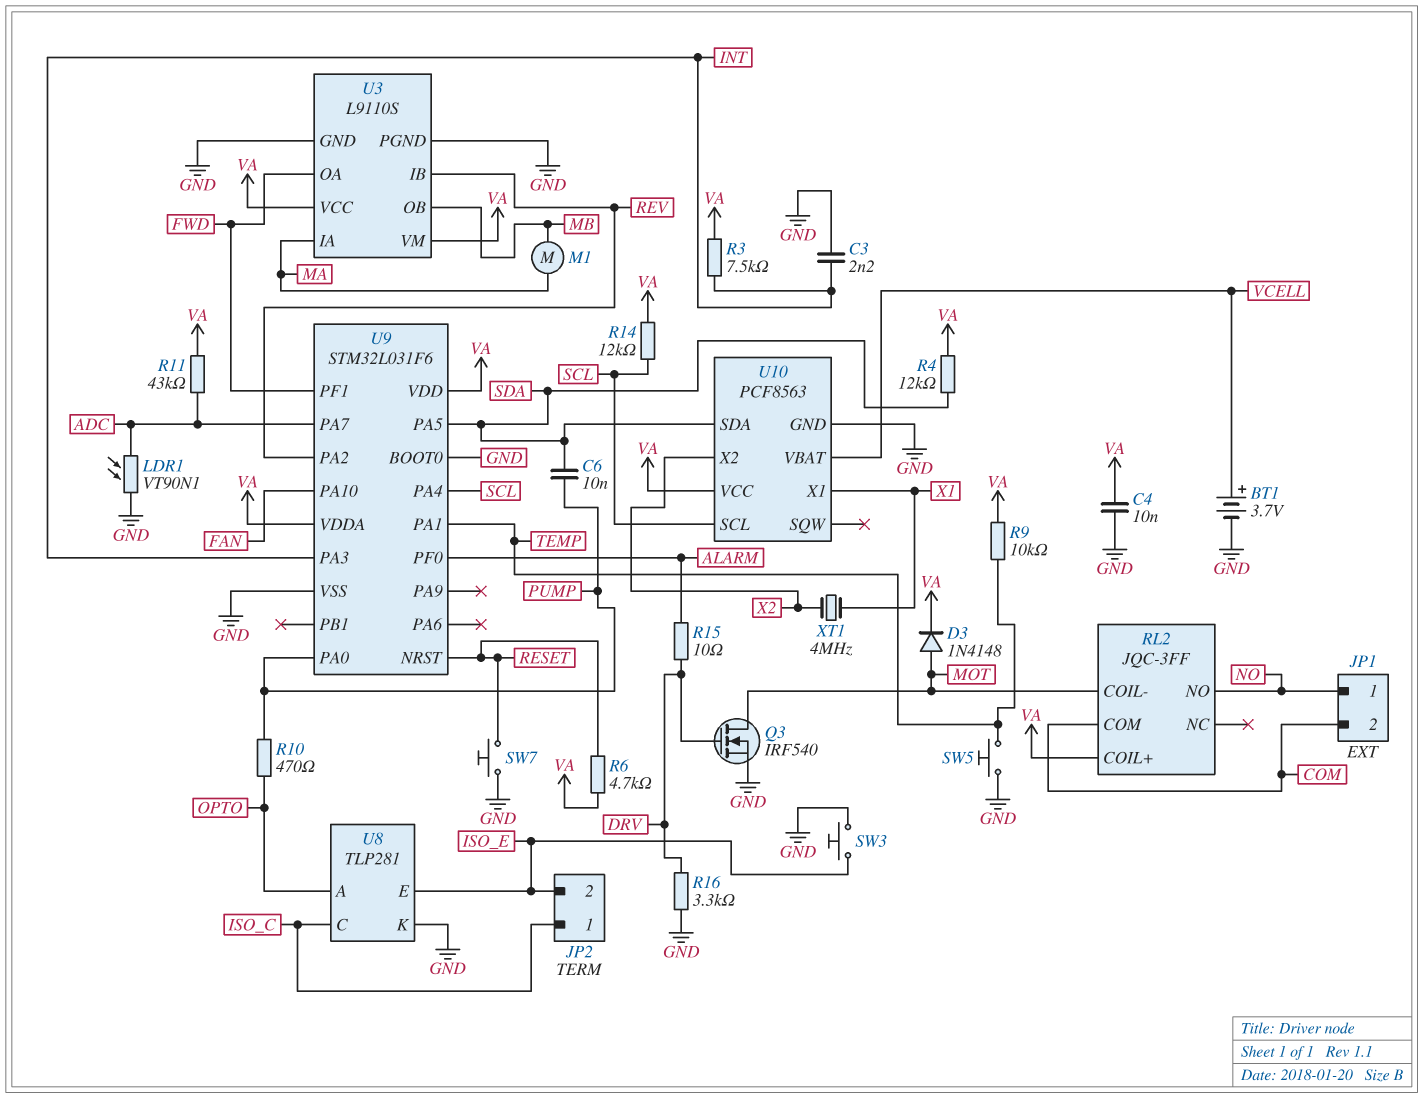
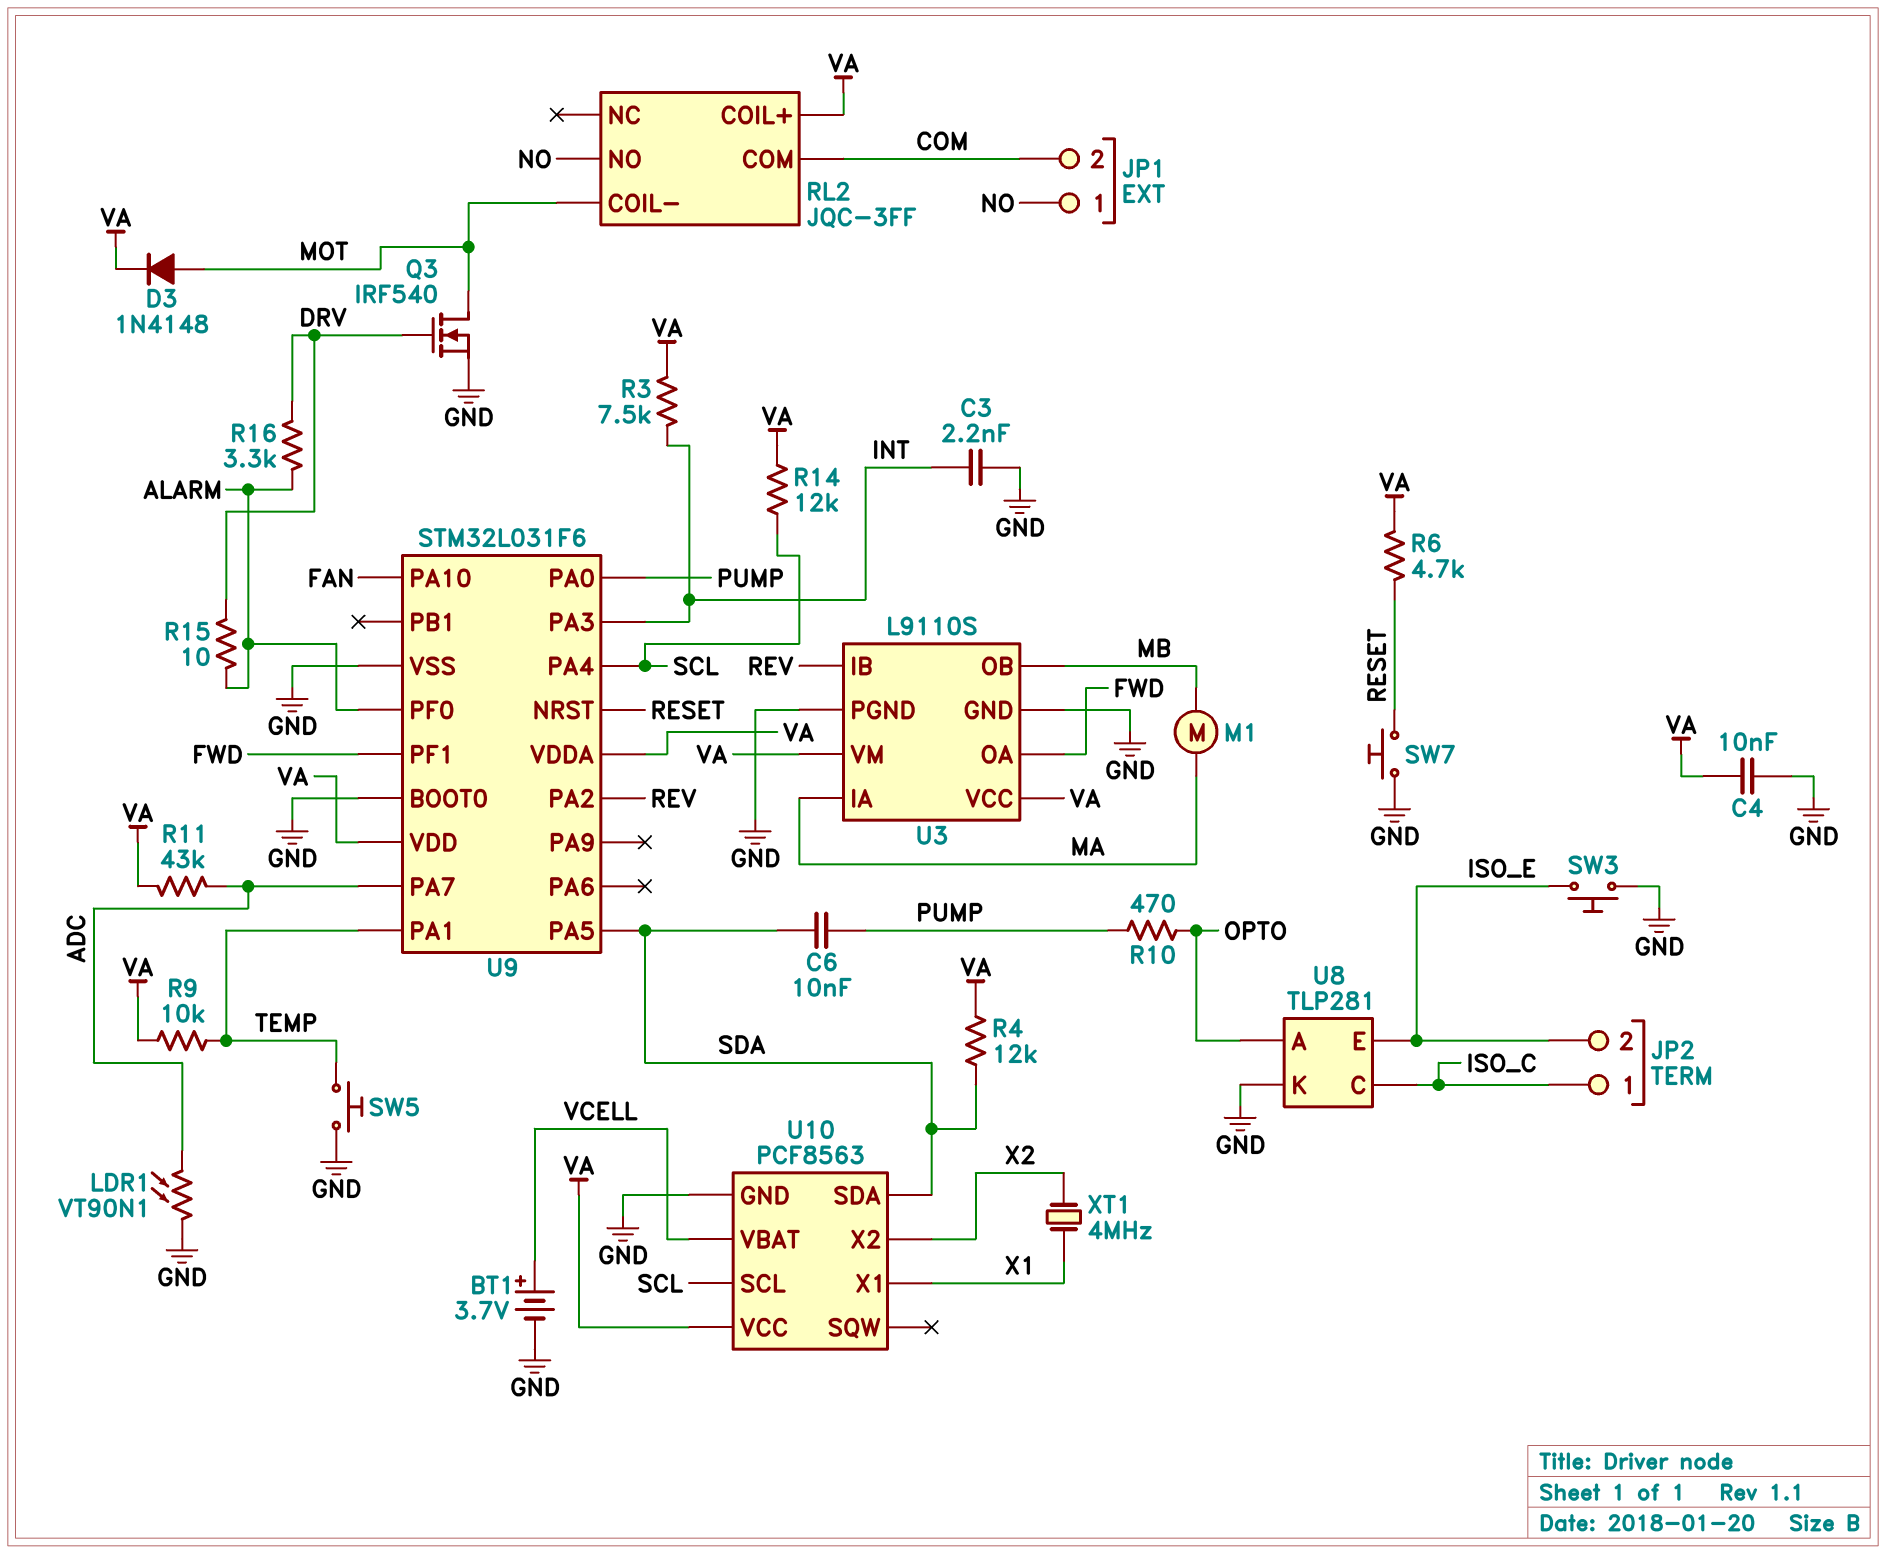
R16: 3.3k (DRV, GND) -> 3.3k (ALARM, DRV)

